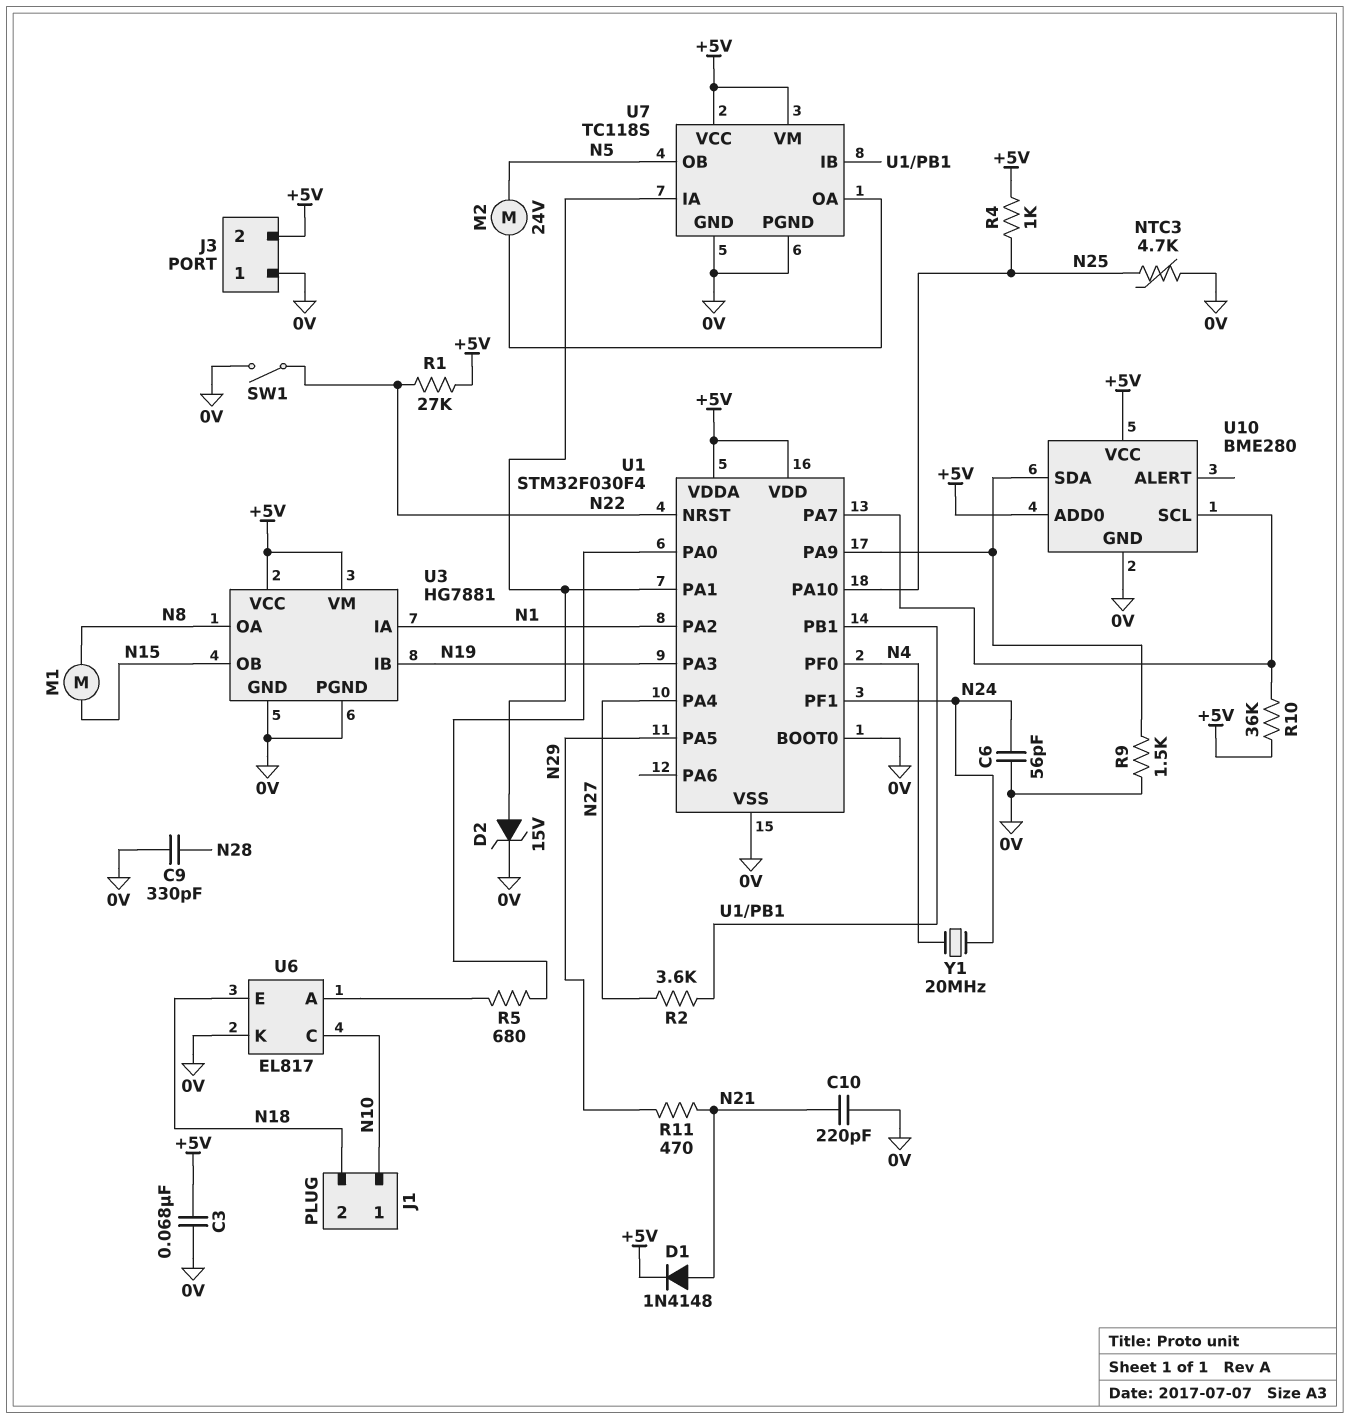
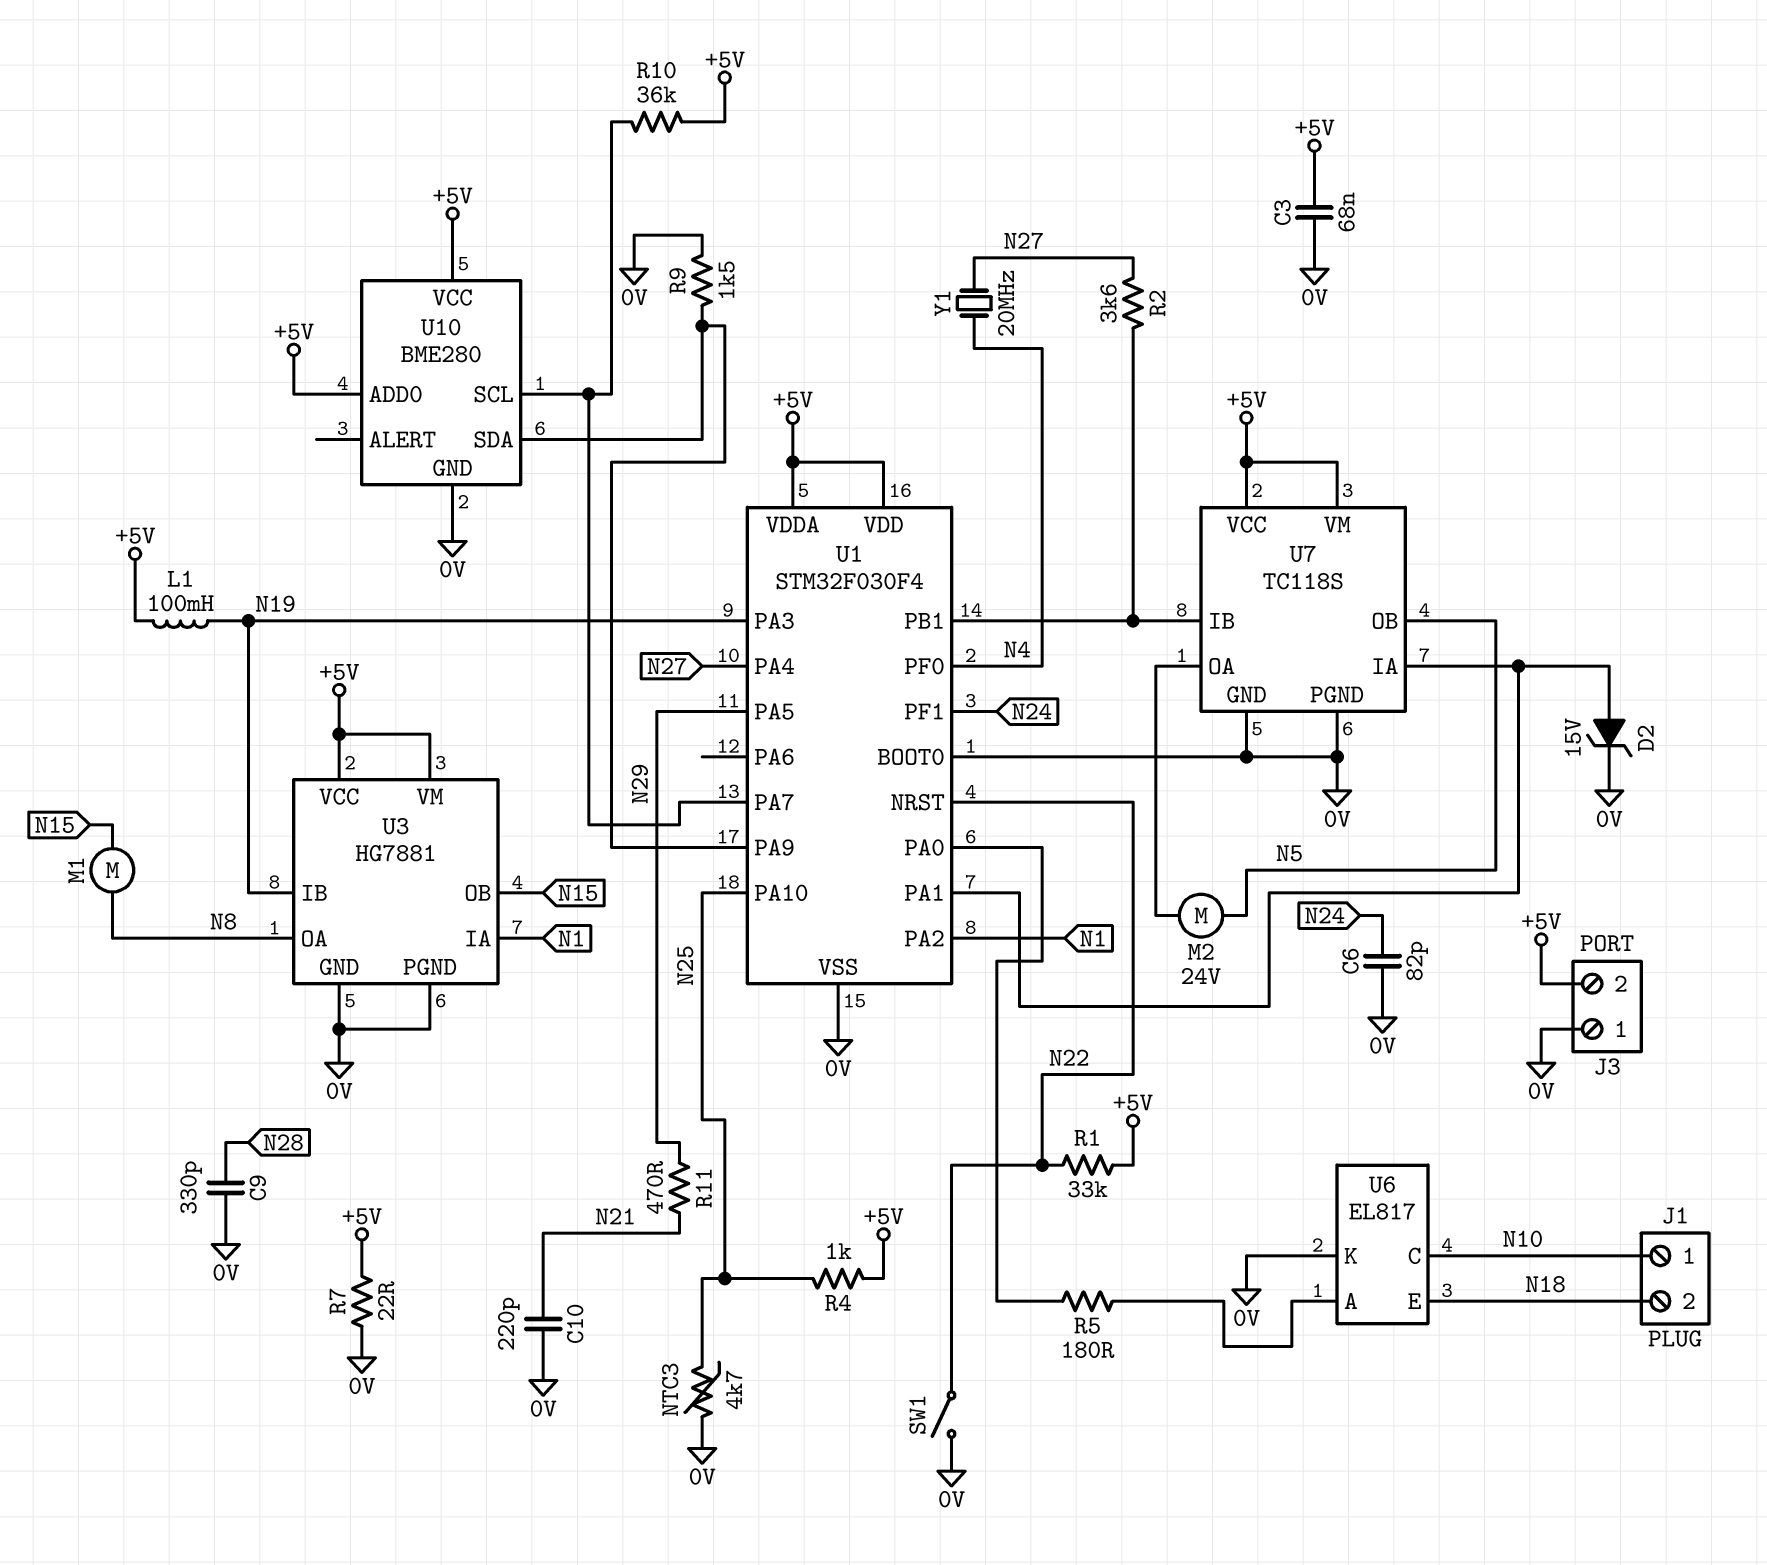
C6: 56pF (0V, N24) -> 82pF (0V, N24)
D1: diode 1N4148 (A N21, K +5V) -> none
L1: none -> 100mH (+5V, N19)
R1: 27k (+5V, N22) -> 33k (+5V, N22)
R5: 680 (U1/PA0, U6/A) -> 180 (U1/PA0, U6/A)
R7: none -> 22 (+5V, 0V)
Y1: 20MHz (N4, N24) -> 20MHz (N4, N27)

